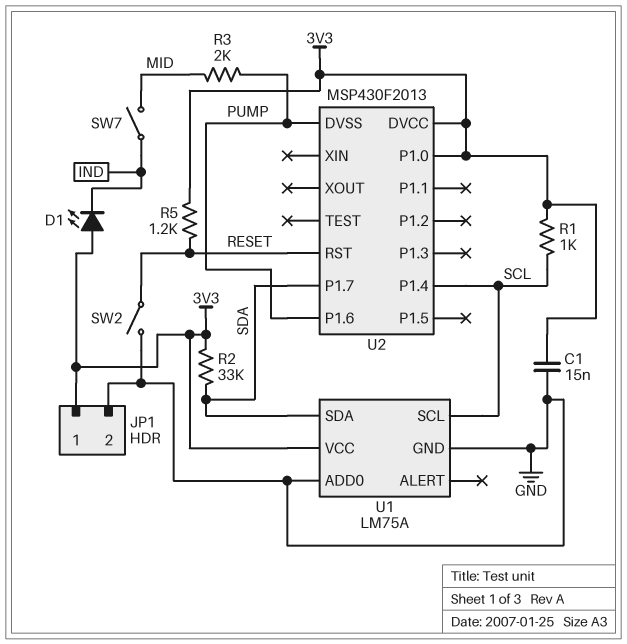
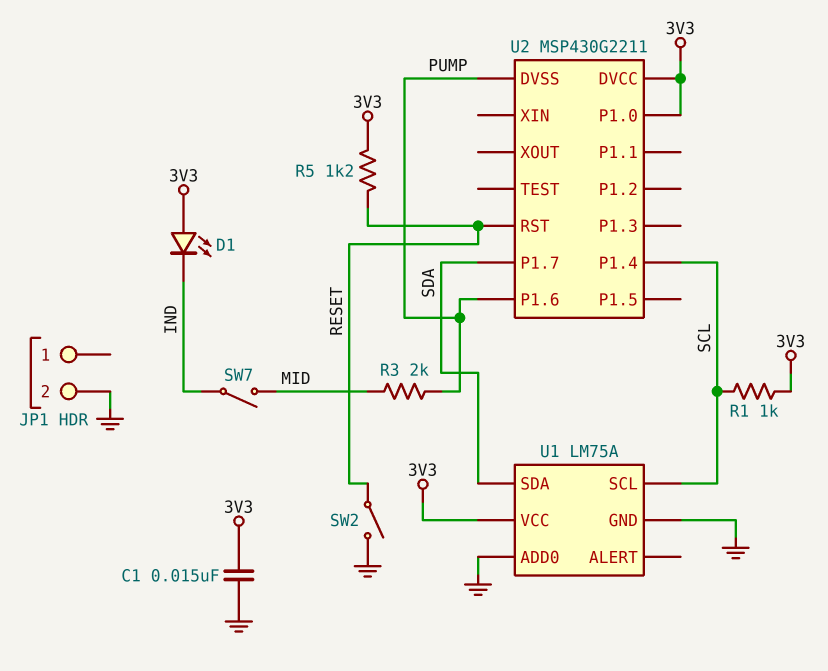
JP1 pin 1: 3V3 -> none
R2: 33k (3V3, SDA) -> none
U2: MSP430F2013 -> MSP430G2211

